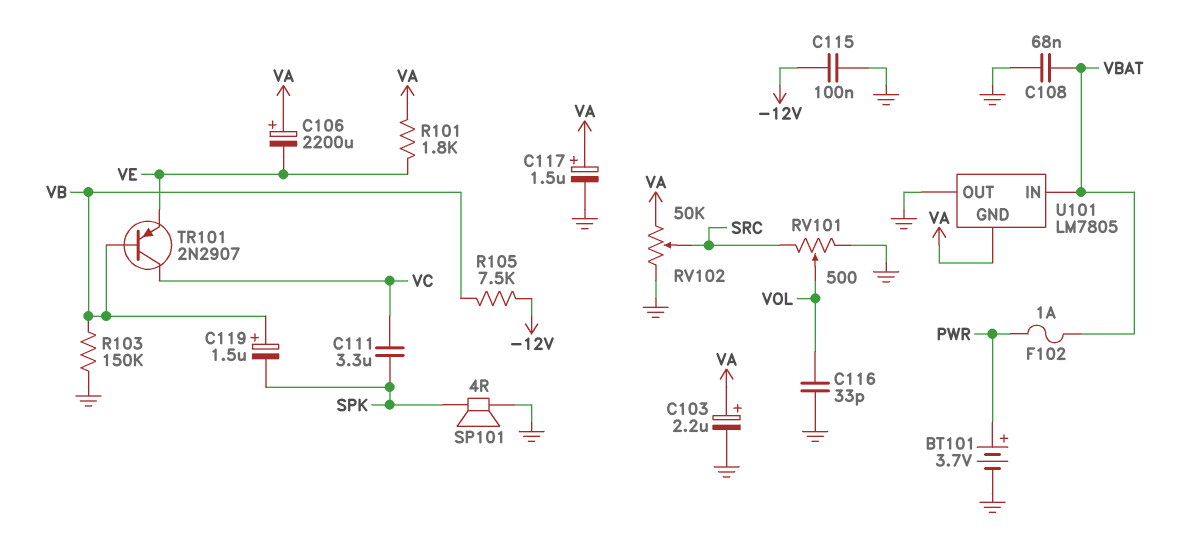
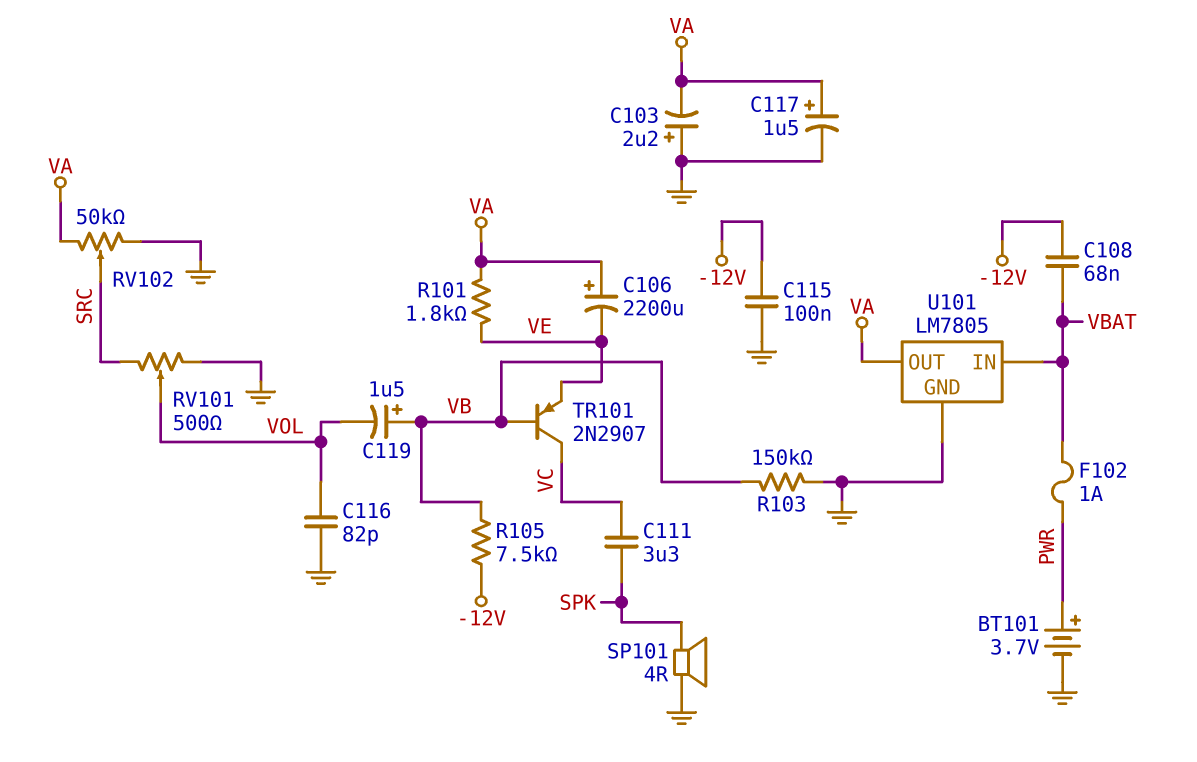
C103: 2.2uF (plus VA, minus GND) -> 2.2uF (plus GND, minus VA)
C108: 68nF (GND, VBAT) -> 68nF (-12V, VBAT)
C116: 33pF (GND, VOL) -> 82pF (GND, VOL)
C119: 1.5uF (plus VB, minus SPK) -> 1.5uF (plus VB, minus VOL)
U101 pin GND: VA -> GND
U101 pin OUT: GND -> VA

